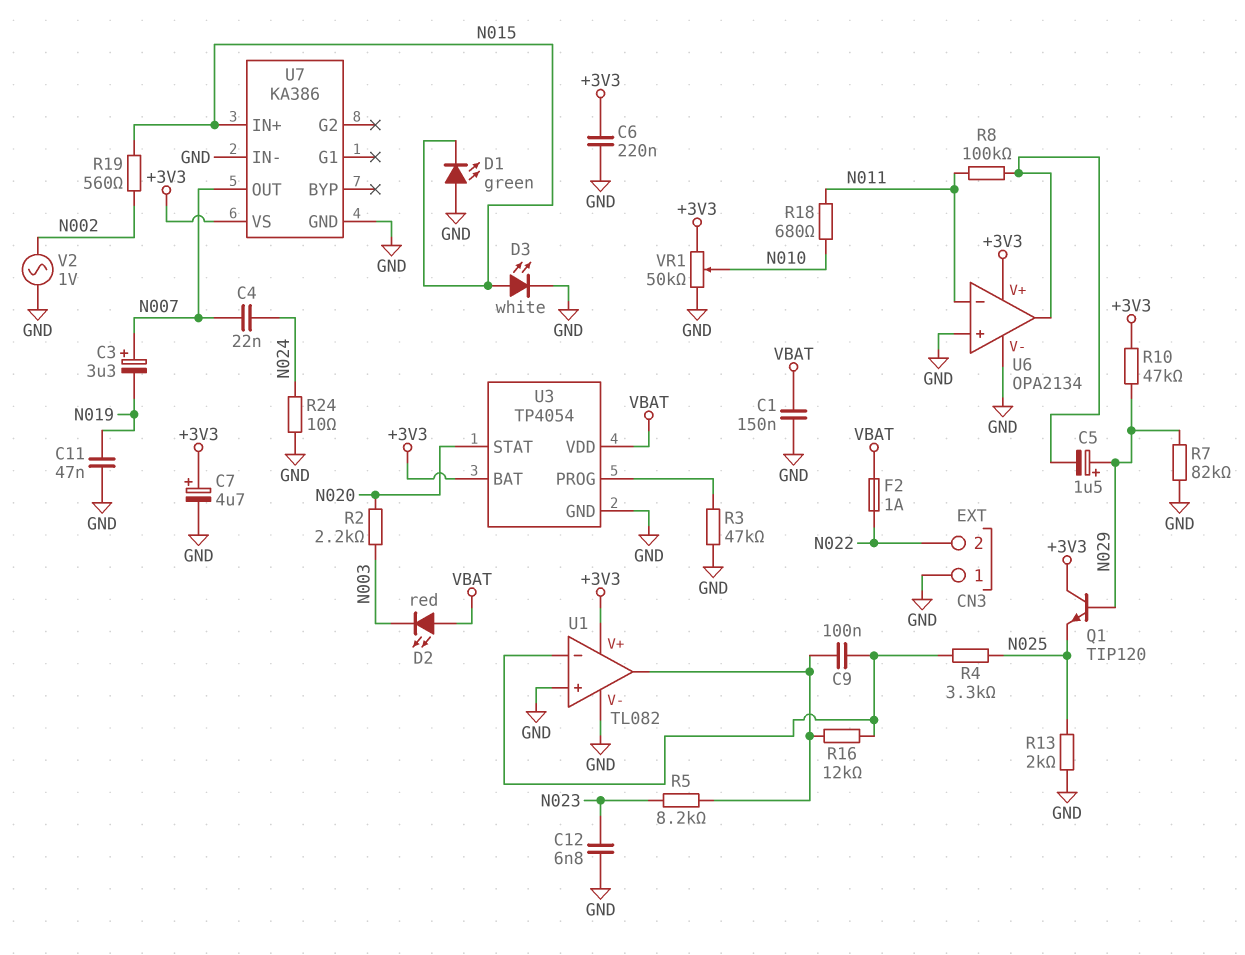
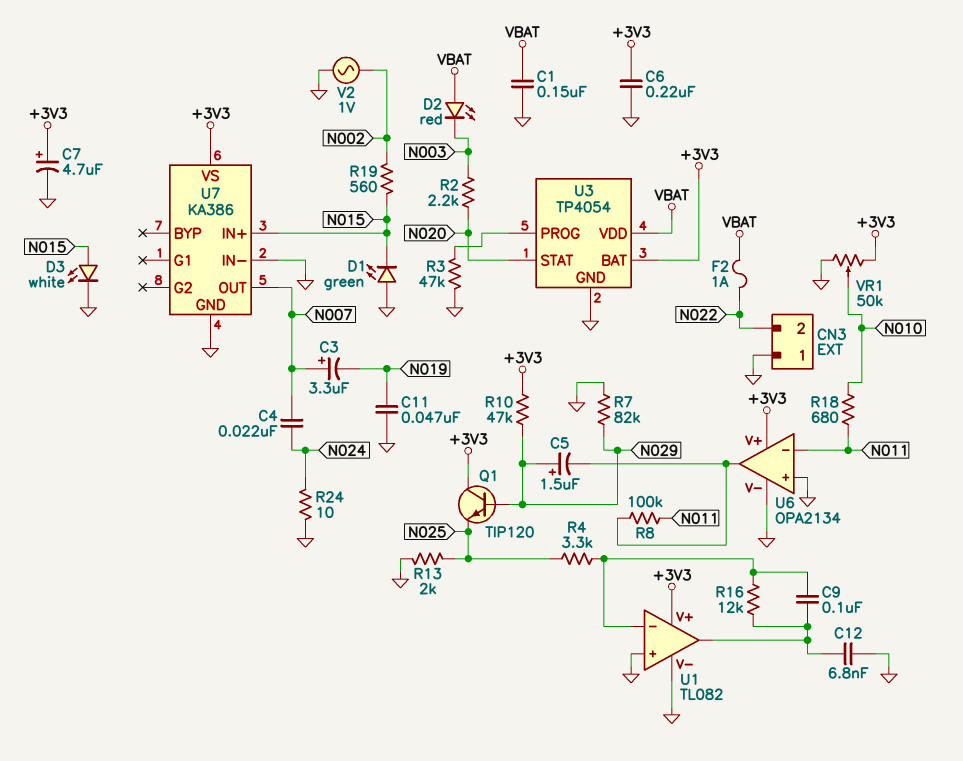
C12: 6.8nF (GND, N023) -> 6.8nF (GND, U1/out)
R5: 8.2k (N023, U1/out) -> none

